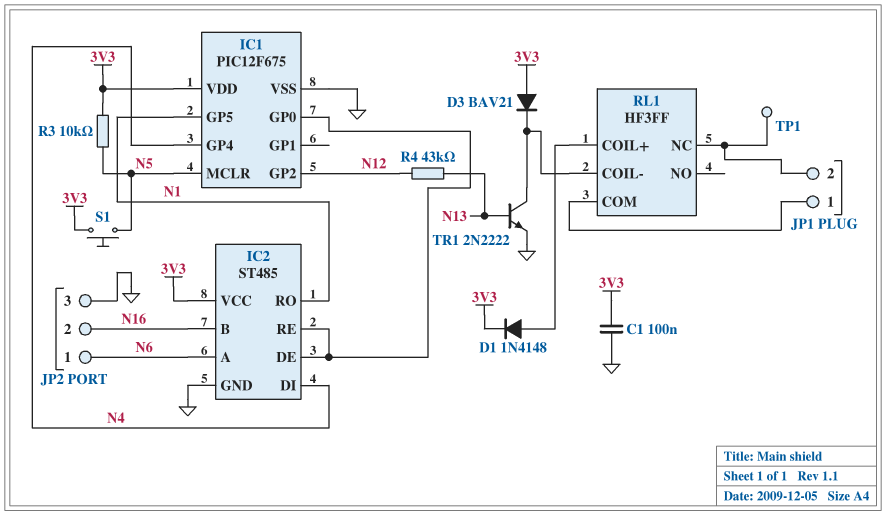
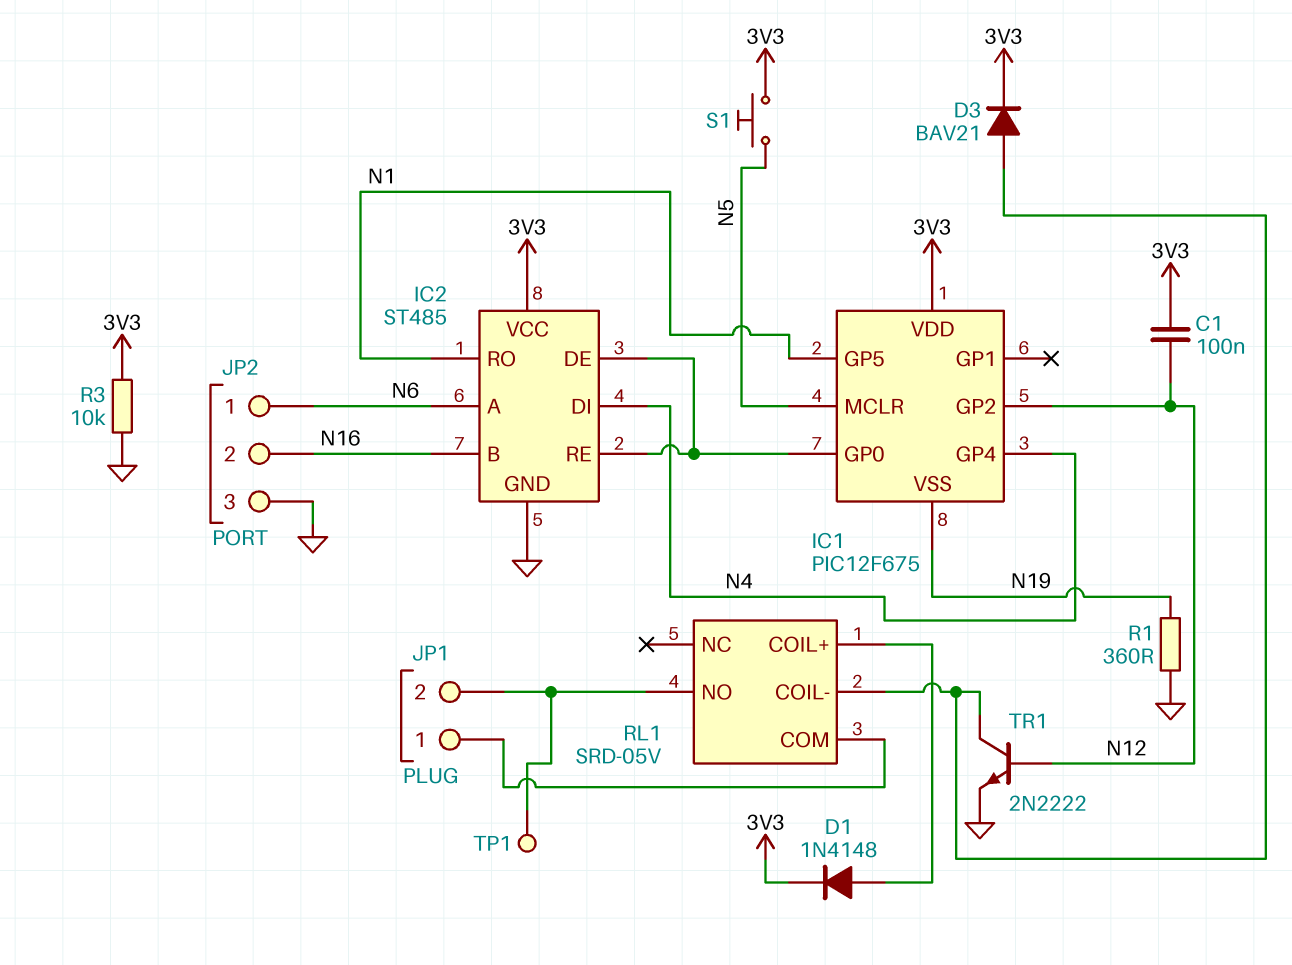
C1: 100nF (3V3, GND) -> 100nF (3V3, N12)
D3: diode BAV21 (A 3V3, K RL1/COIL-) -> diode BAV21 (A RL1/COIL-, K 3V3)
IC1 pin VSS: GND -> N19
R1: none -> 360 (GND, N19)
R3: 10k (3V3, N5) -> 10k (3V3, GND)
R4: 43k (N12, N13) -> none
RL1: HF3FF -> SRD-05V
RL1 pin NC: JP1/2 -> none
RL1 pin NO: none -> JP1/2
TR1: NPN 2N2222 (B N13, C RL1/COIL-, E GND) -> NPN 2N2222 (B N12, C RL1/COIL-, E GND)

